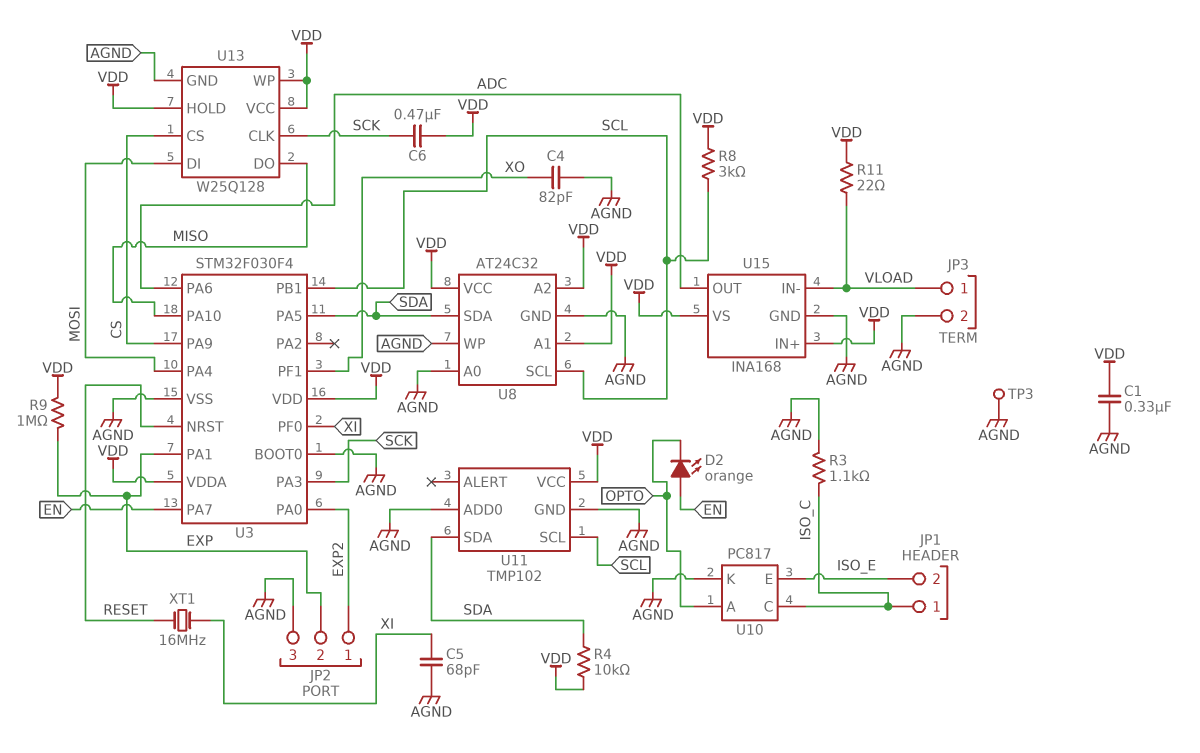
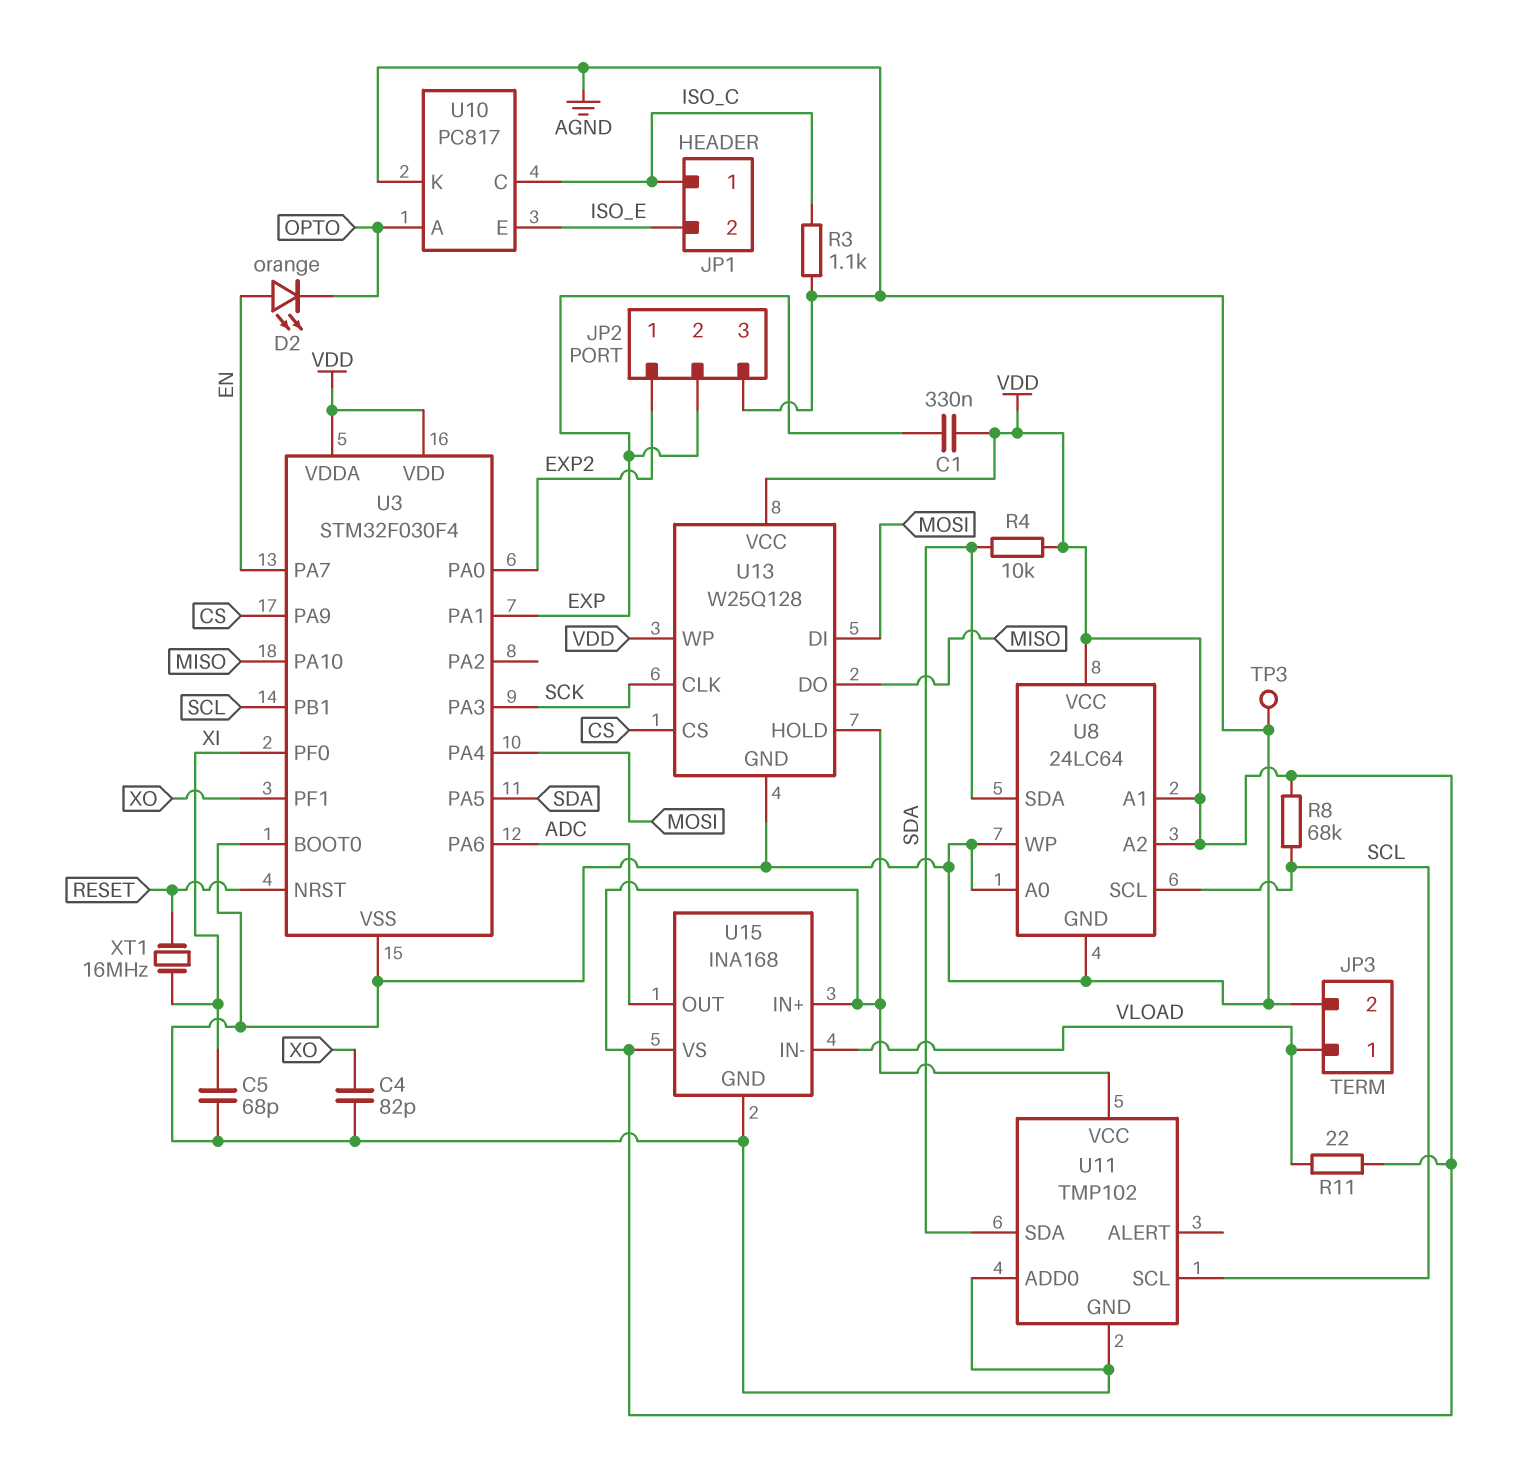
C1: 330nF (AGND, VDD) -> 330nF (EXP, VDD)
C6: 470nF (SCK, VDD) -> none
R8: 3k (SCL, VDD) -> 68k (SCL, VDD)
R9: 1M (EXP, VDD) -> none
U8: AT24C32 -> 24LC64

